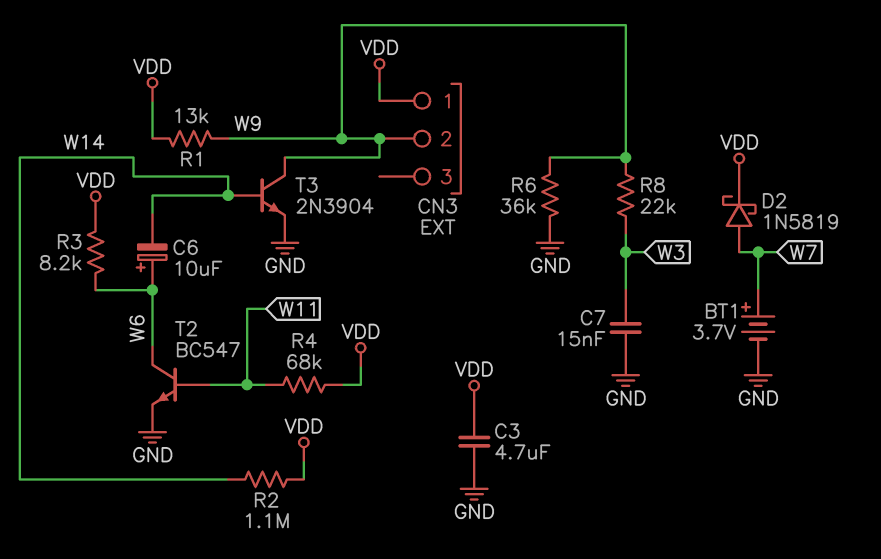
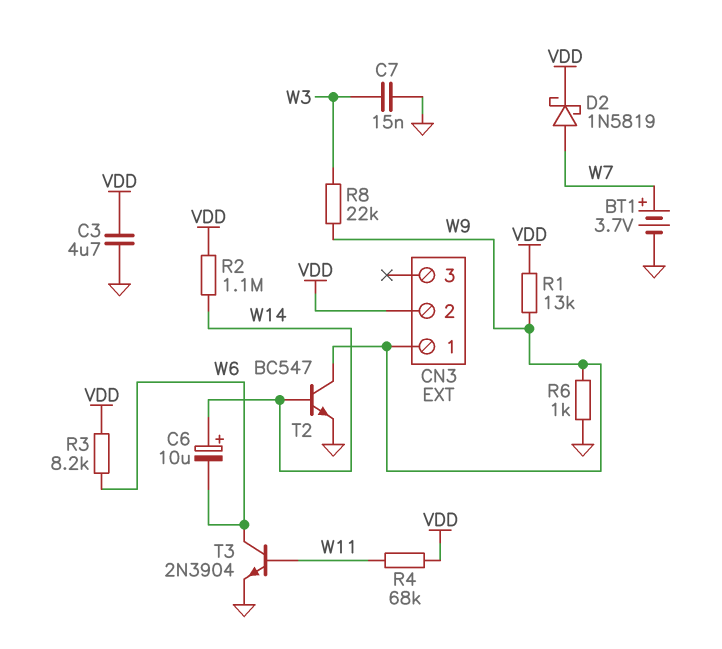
C6: 10uF (plus W6, minus W14) -> 10uF (plus W14, minus W6)
CN3 pin 1: VDD -> W9
CN3 pin 2: W9 -> VDD
R6: 36k (GND, W9) -> 1k (GND, W9)
T2: NPN BC547 (B W11, C W6, E GND) -> NPN BC547 (B W14, C W9, E GND)
T3: NPN 2N3904 (B W14, C W9, E GND) -> NPN 2N3904 (B W11, C W6, E GND)

